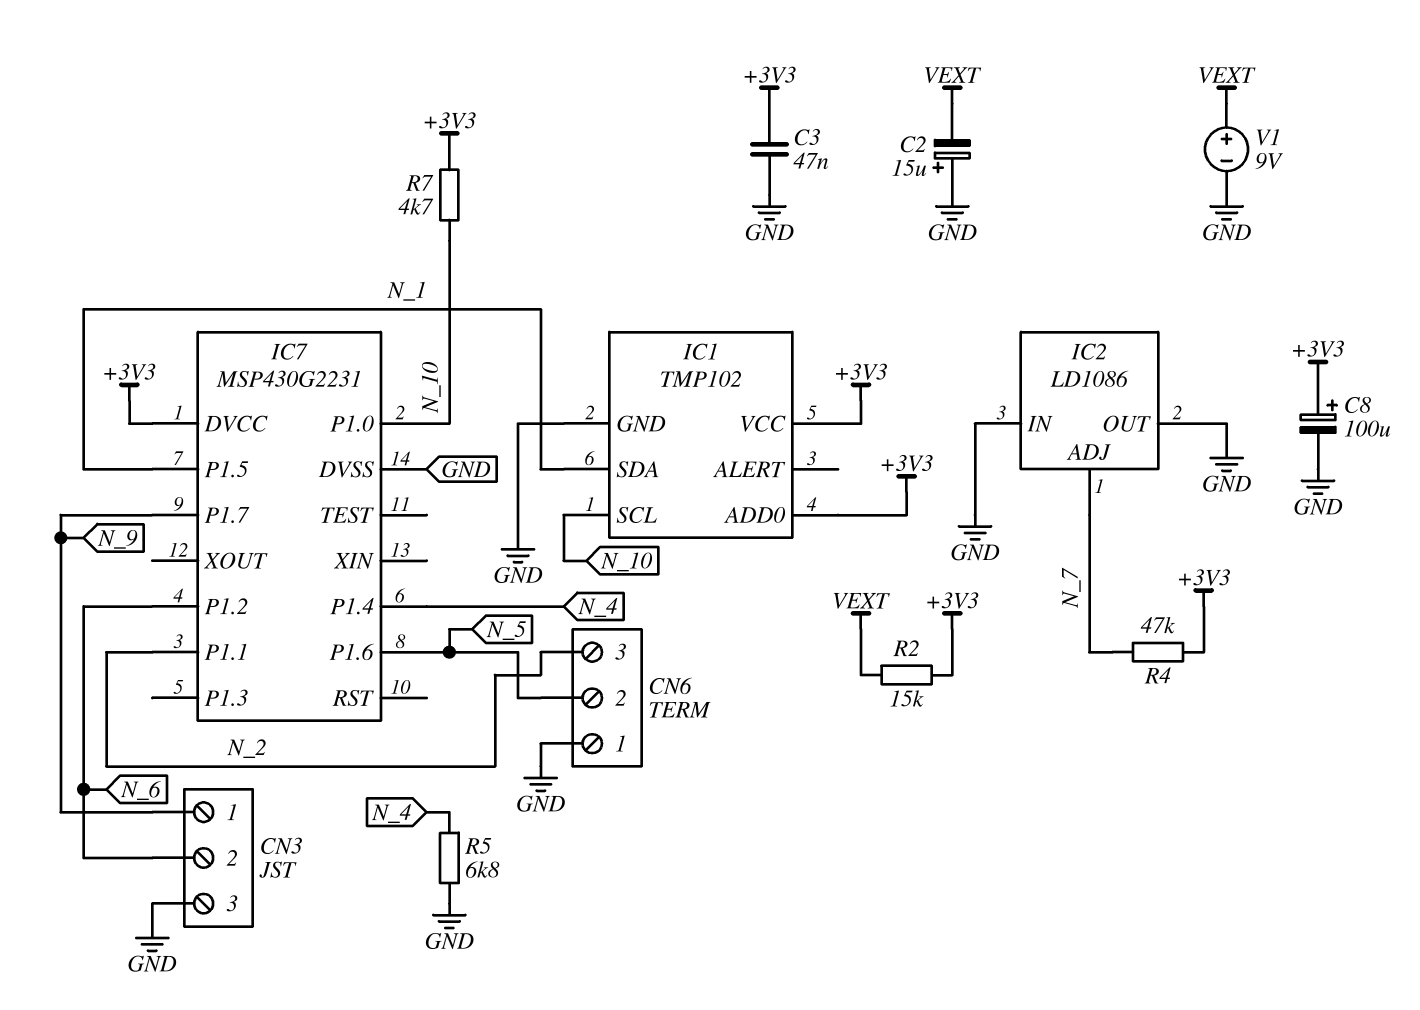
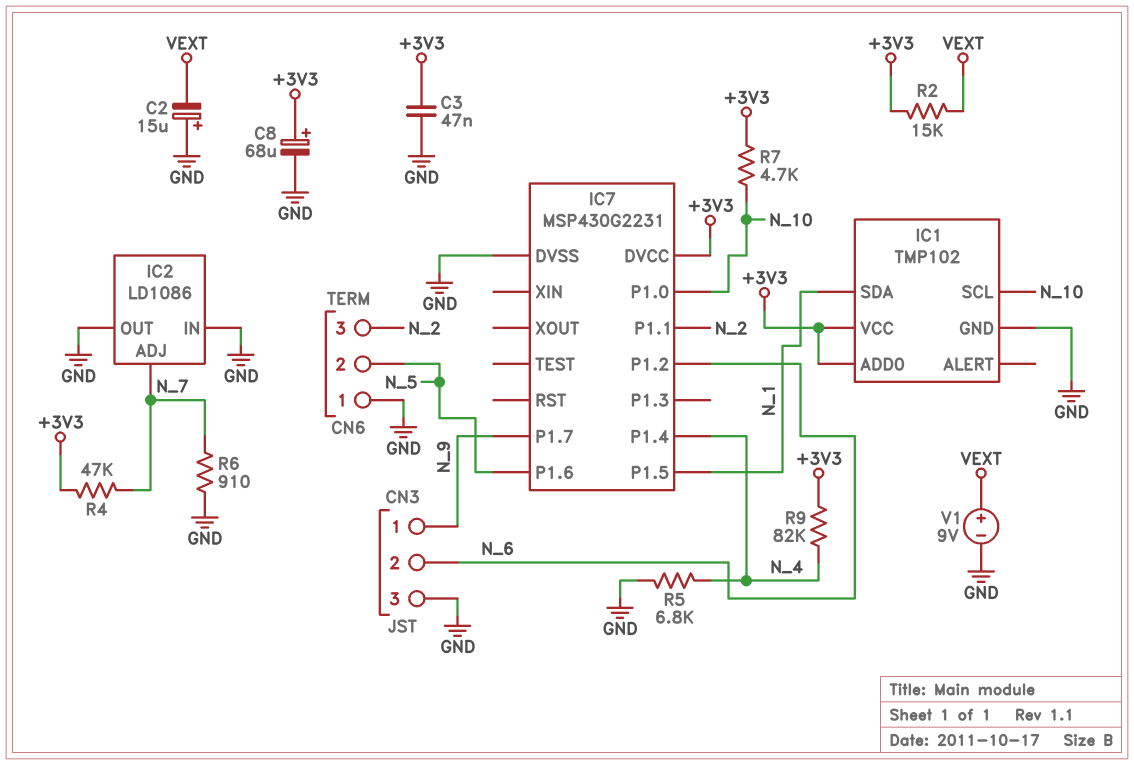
C8: 100uF (plus +3V3, minus GND) -> 68uF (plus +3V3, minus GND)
R6: none -> 910 (GND, N_7)
R9: none -> 82k (+3V3, N_4)

